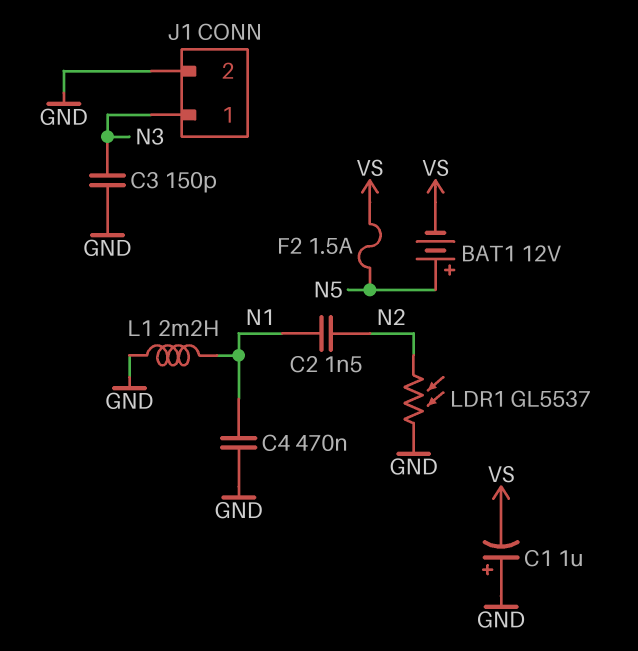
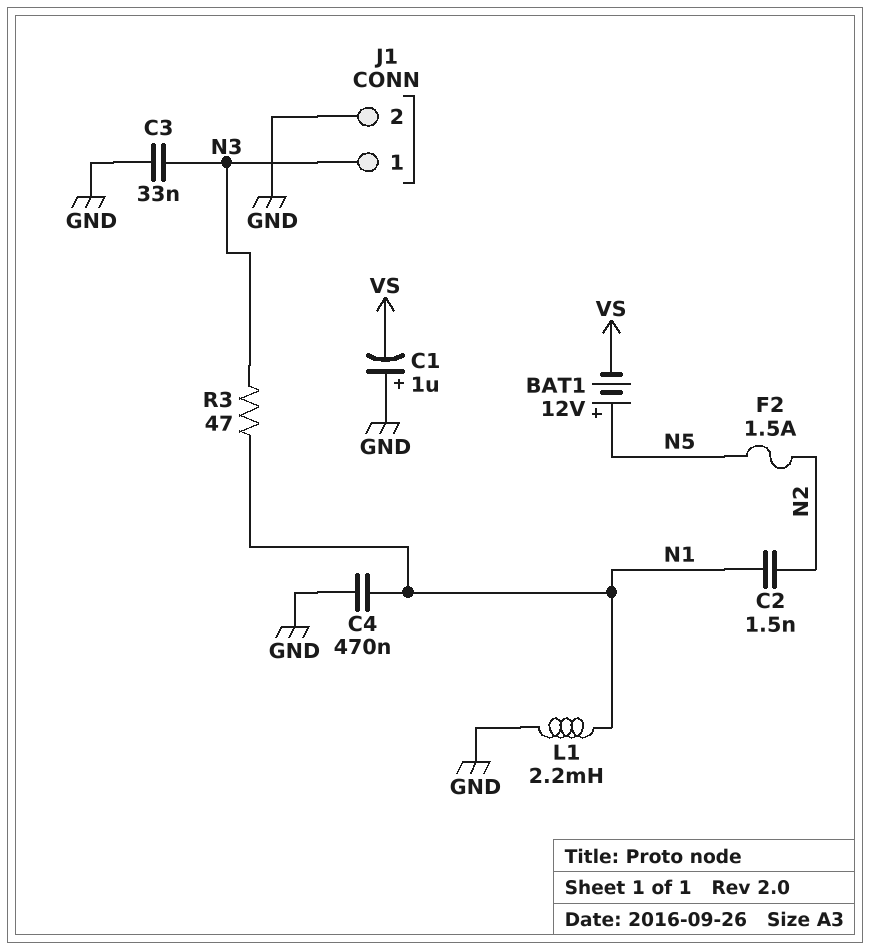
C3: 150pF (GND, N3) -> 33nF (GND, N3)
F2: 1.5A (N5, VS) -> 1.5A (N2, N5)
LDR1: GL5537 (GND, N2) -> none
R3: none -> 47 (N1, N3)

